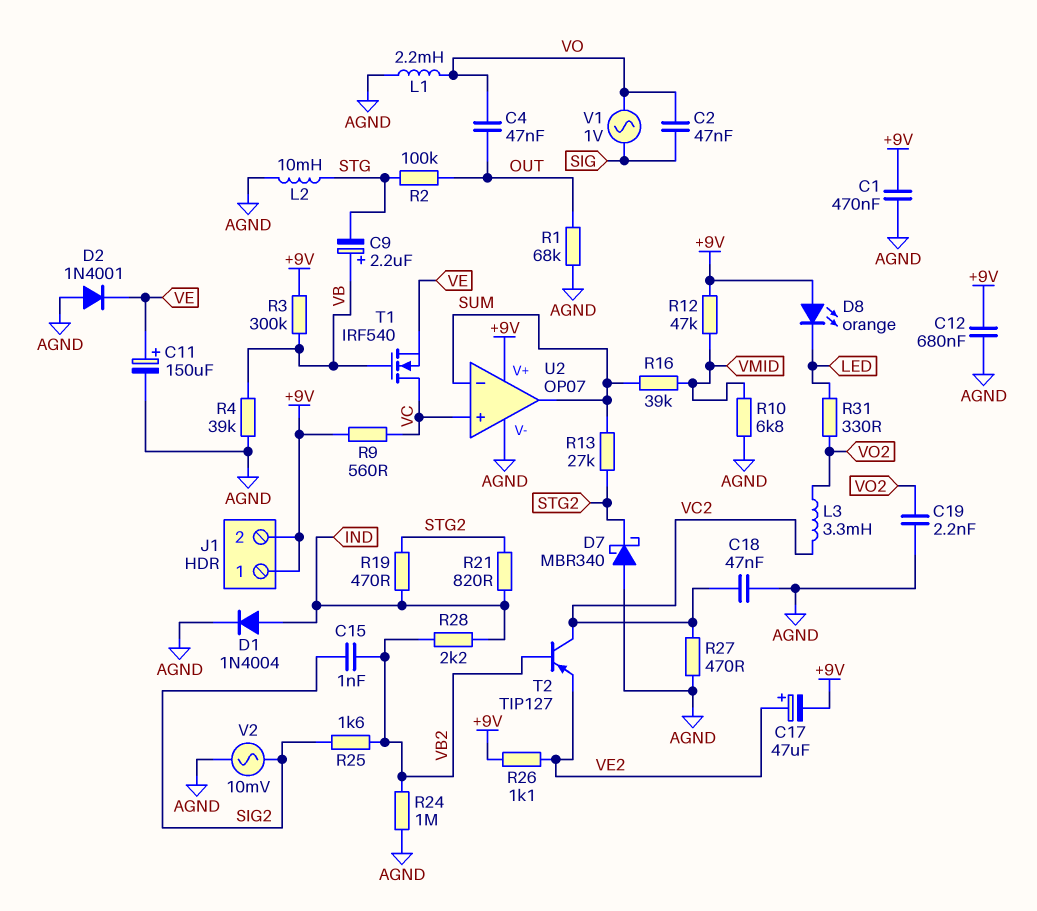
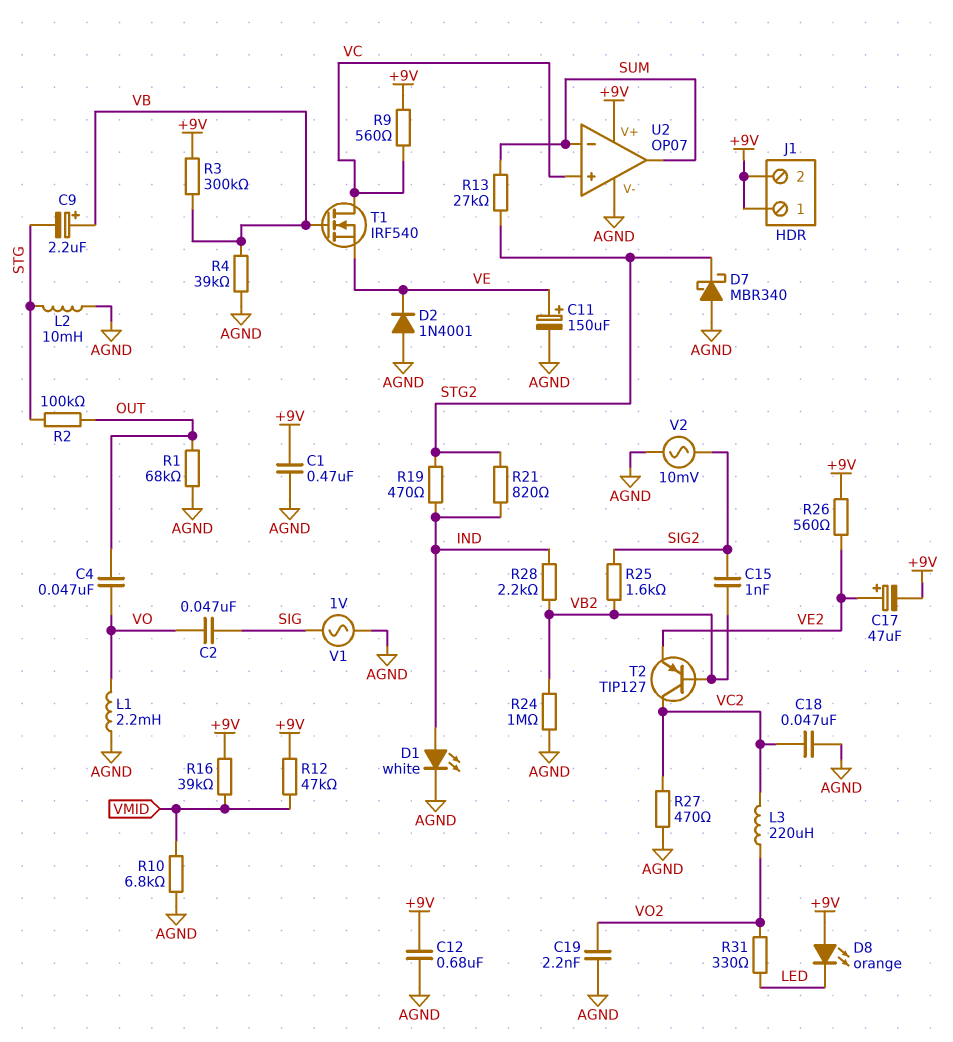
D1: diode 1N4004 (A IND, K AGND) -> LED white (A IND, K AGND)
L3: 3.3mH (VC2, VO2) -> 220uH (VC2, VO2)
R16: 39k (SUM, VMID) -> 39k (+9V, VMID)
R26: 1.1k (+9V, VE2) -> 560 (+9V, VE2)
V1: AC 1V (SIG, VO) -> AC 1V (AGND, SIG)

